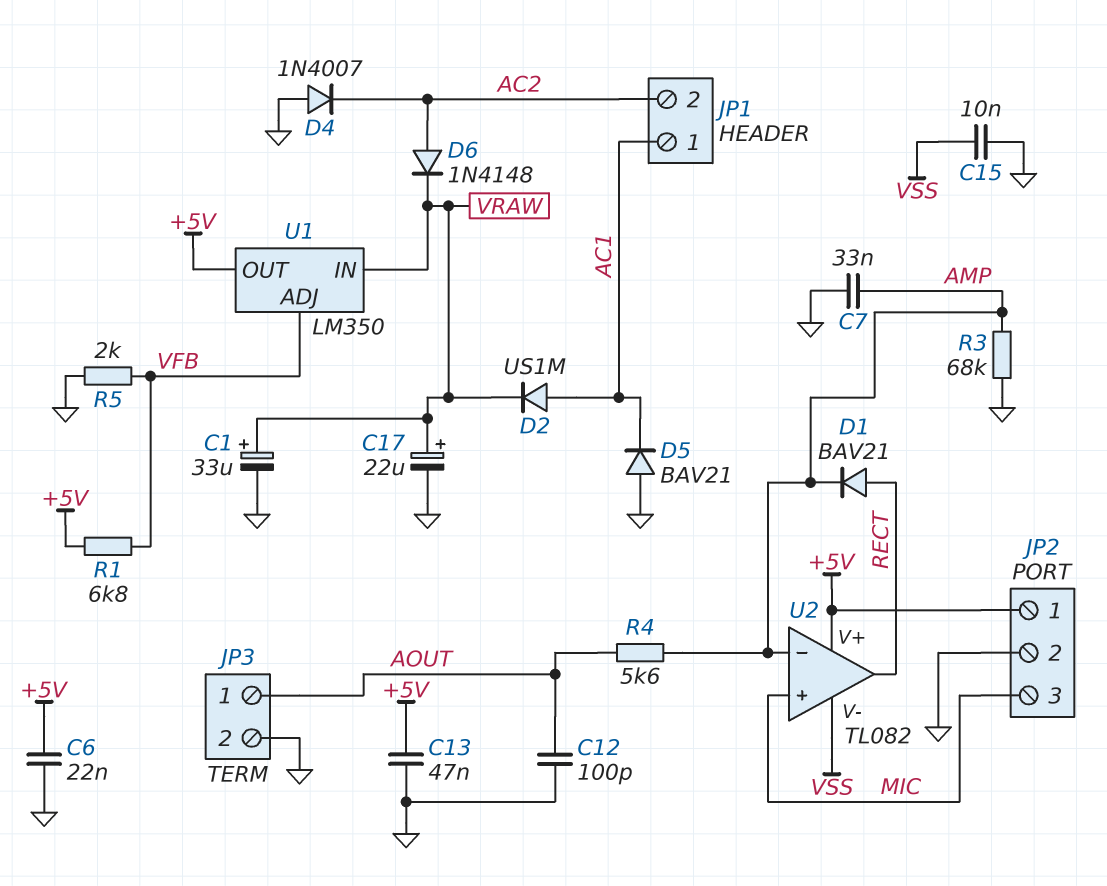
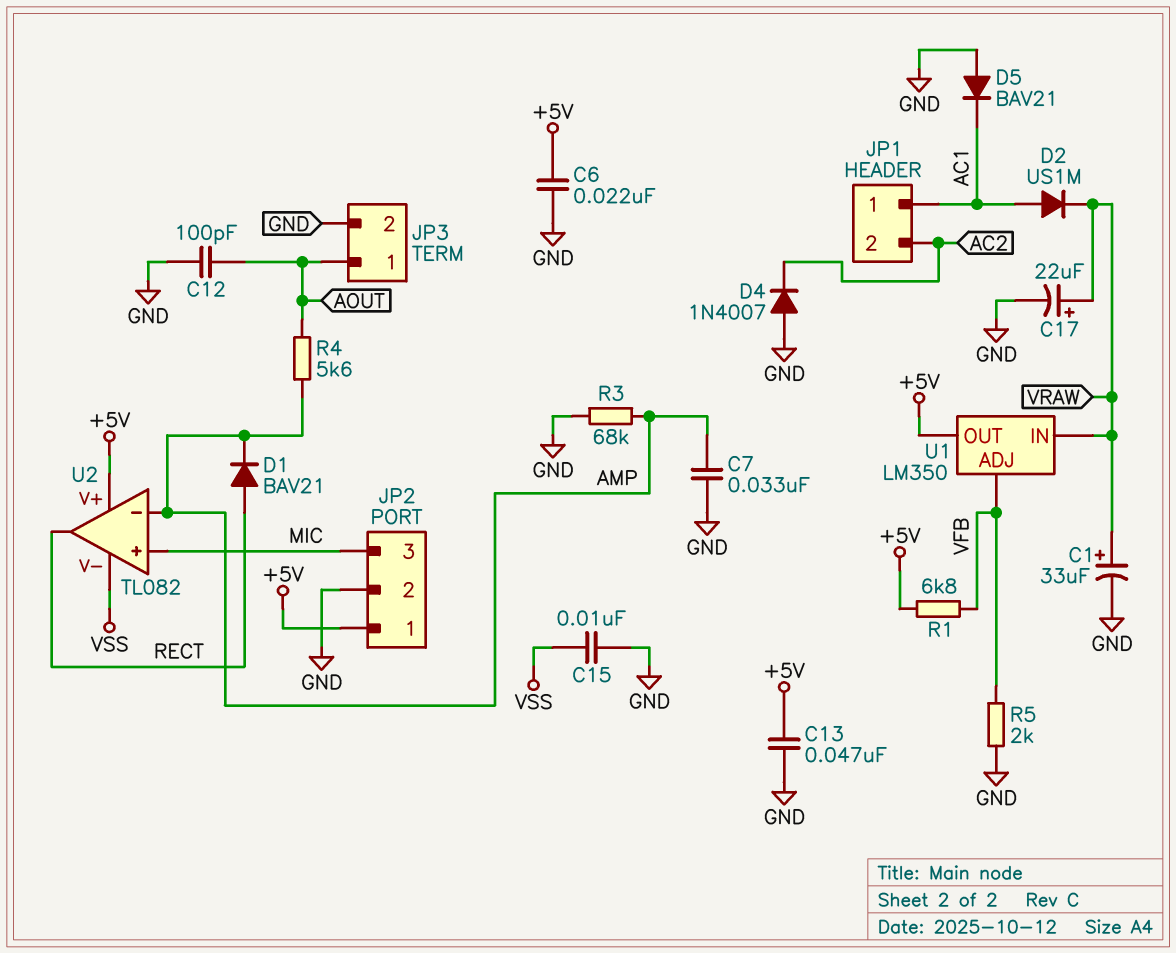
D6: diode 1N4148 (A AC2, K VRAW) -> none

